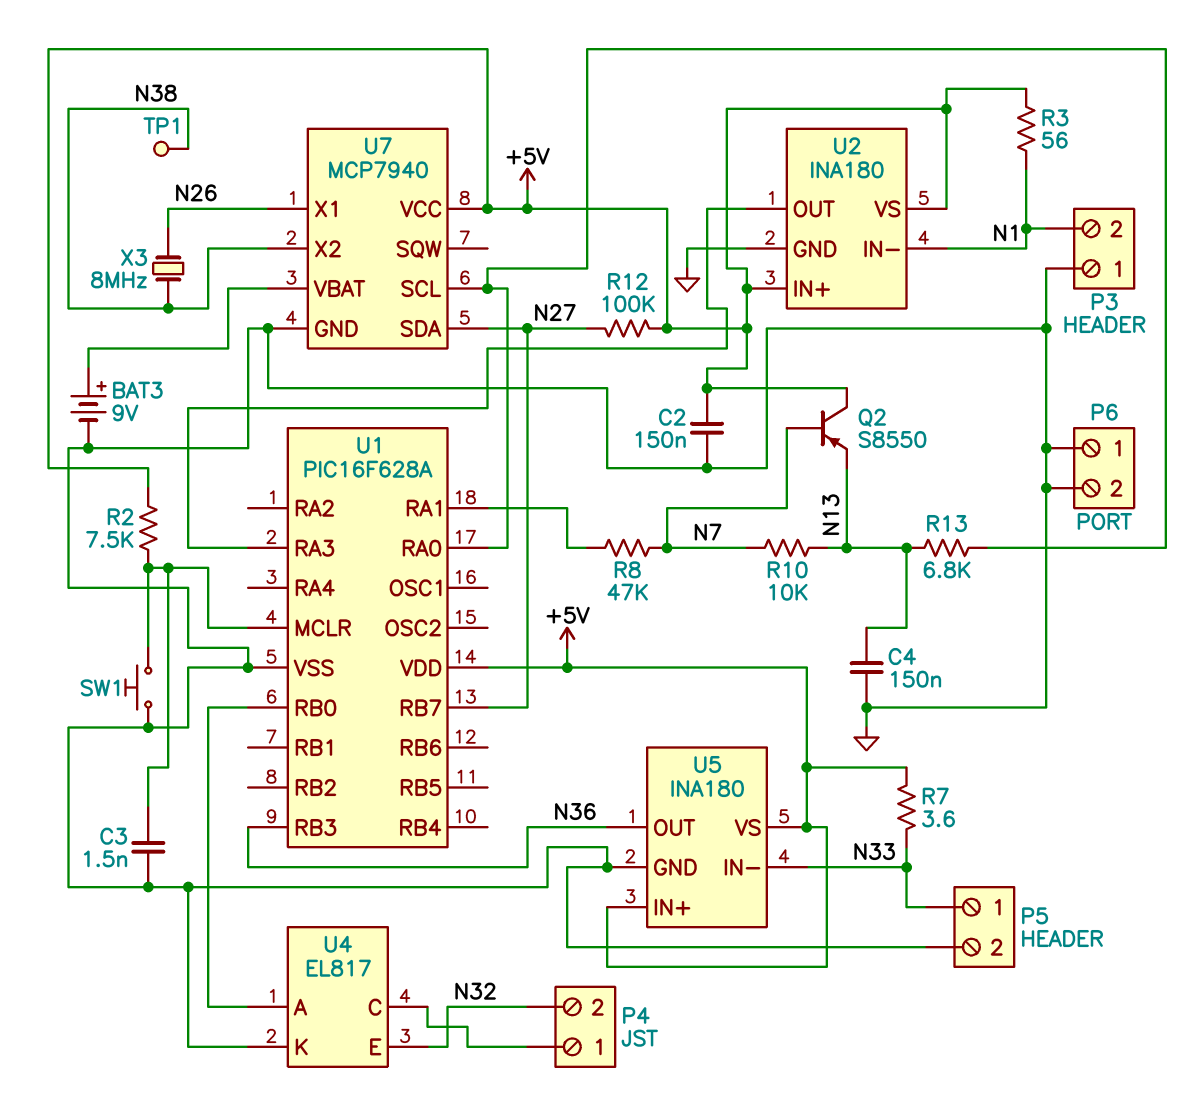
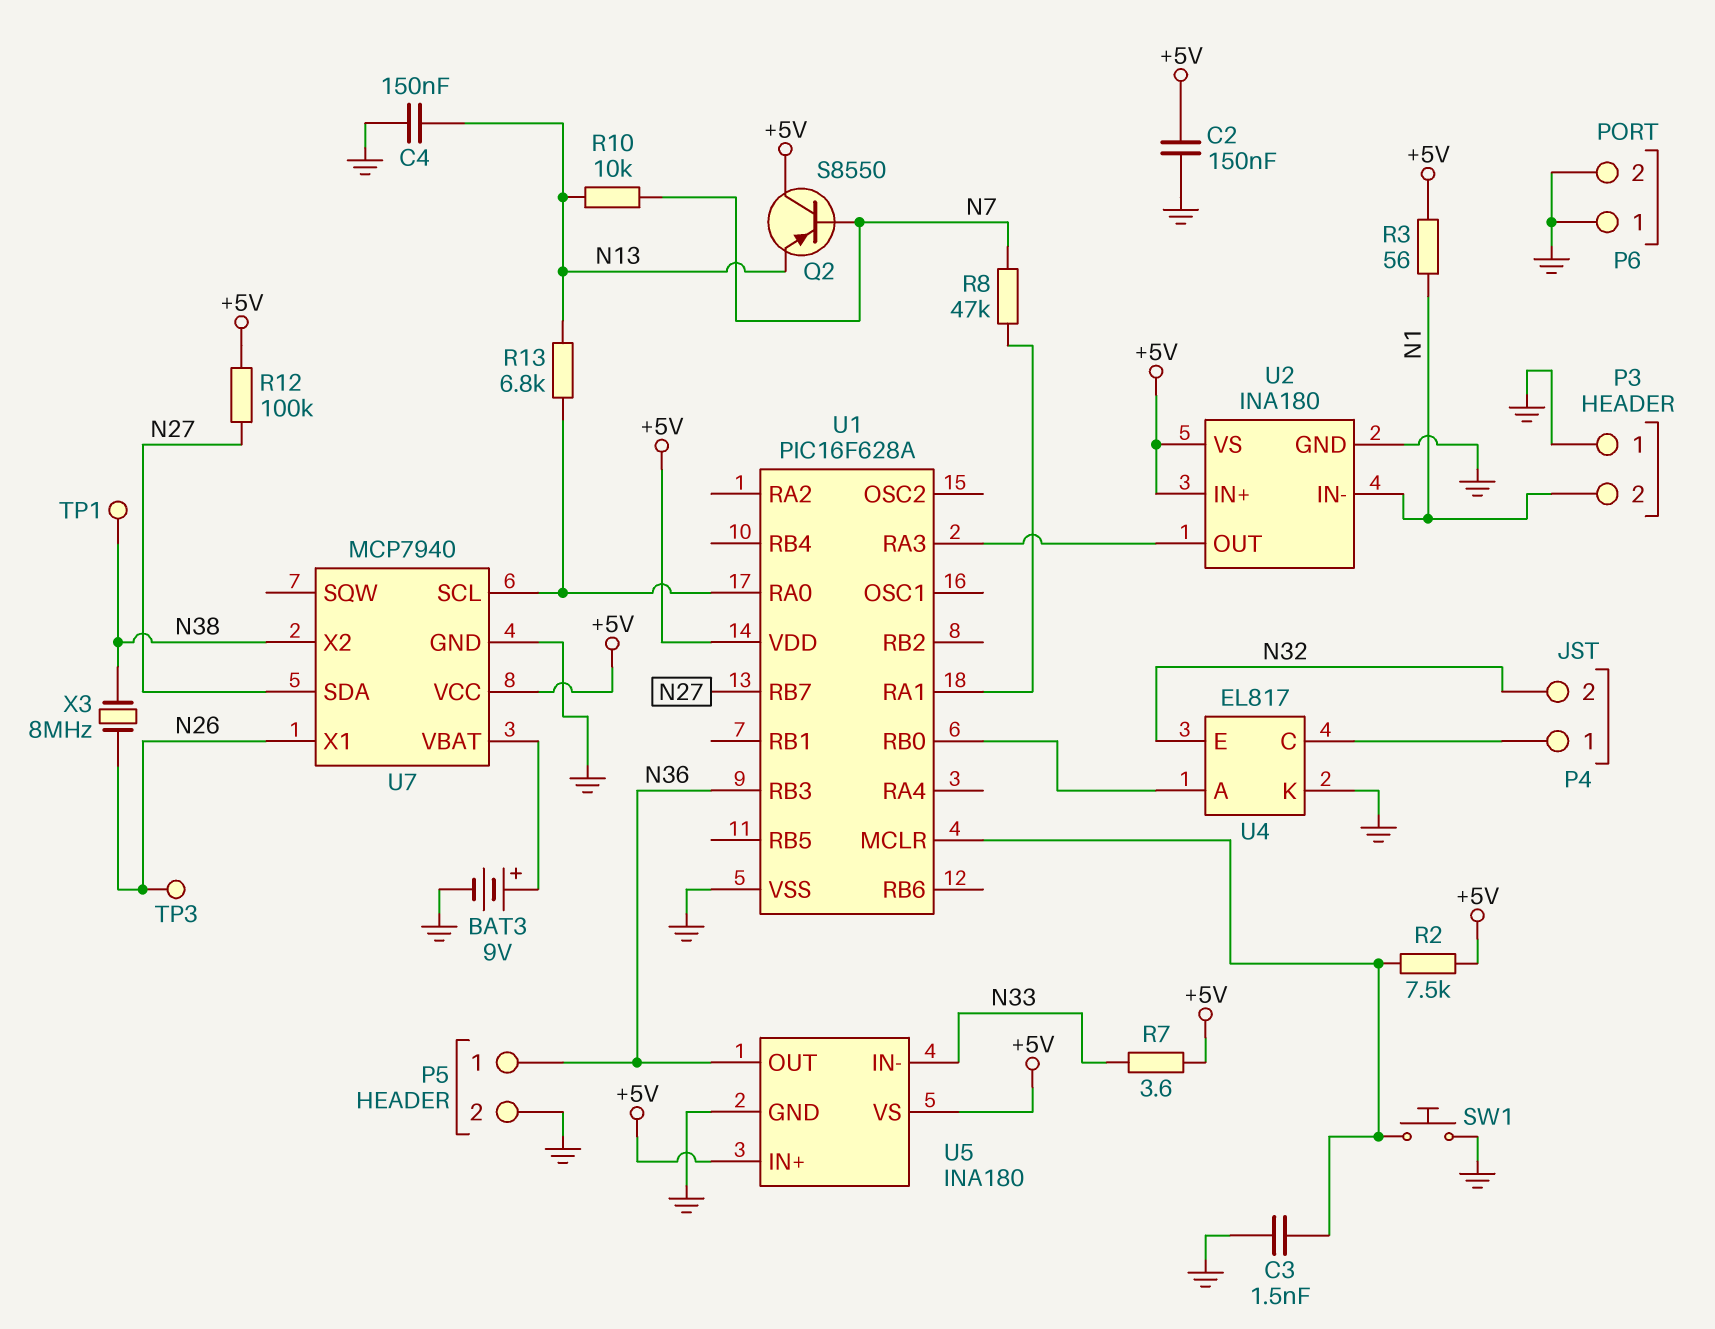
P5 pin 1: N33 -> N36
TP3: none -> test point (N26)

